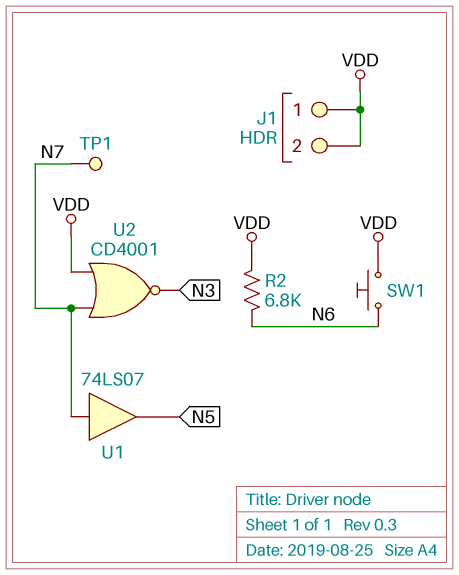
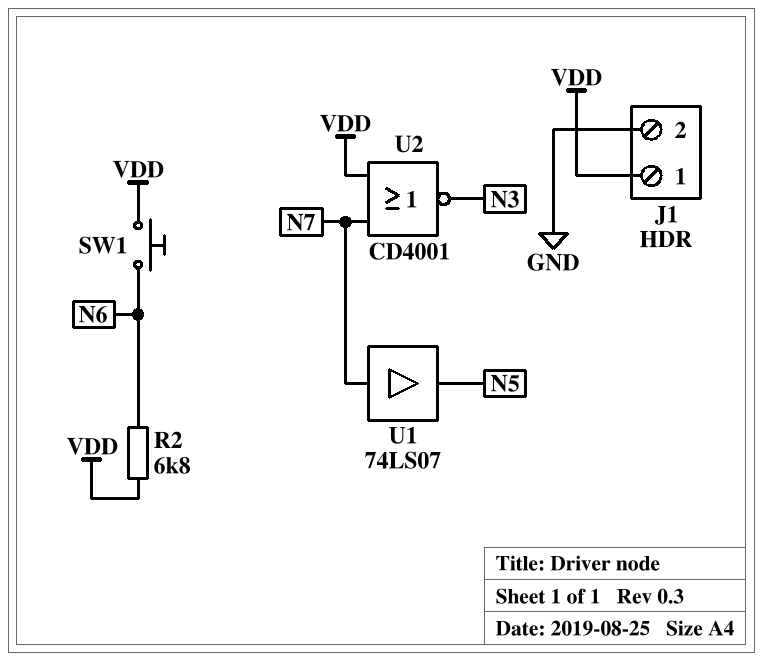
J1 pin 2: VDD -> GND
TP1: test point (N7) -> none

